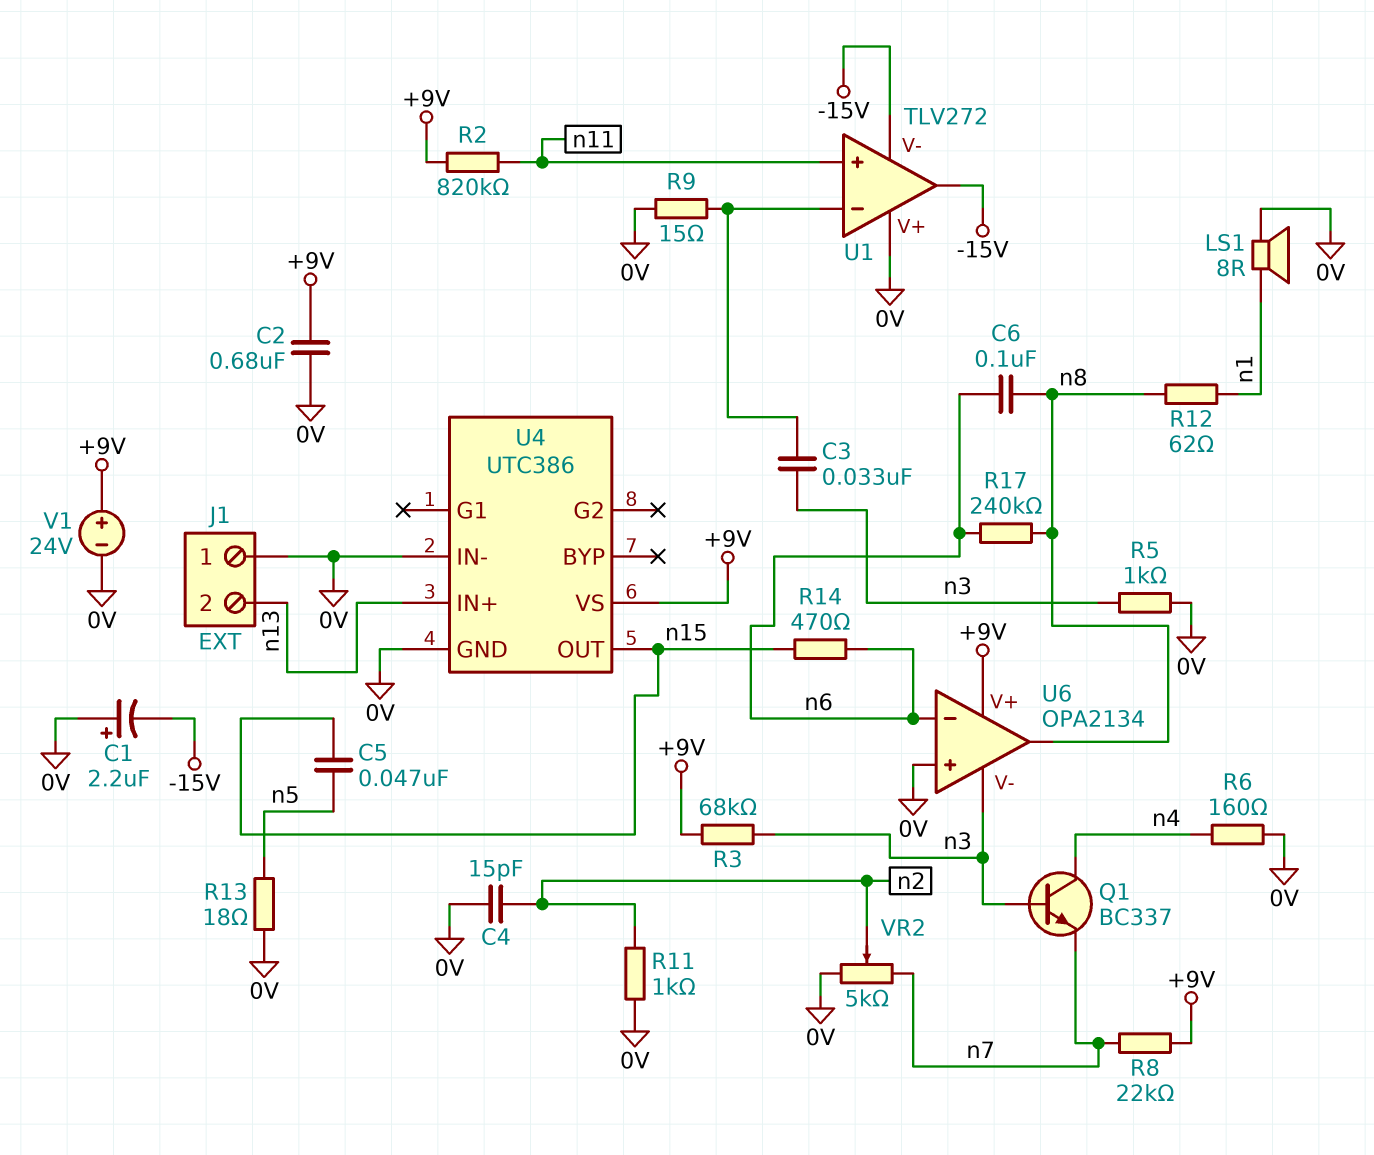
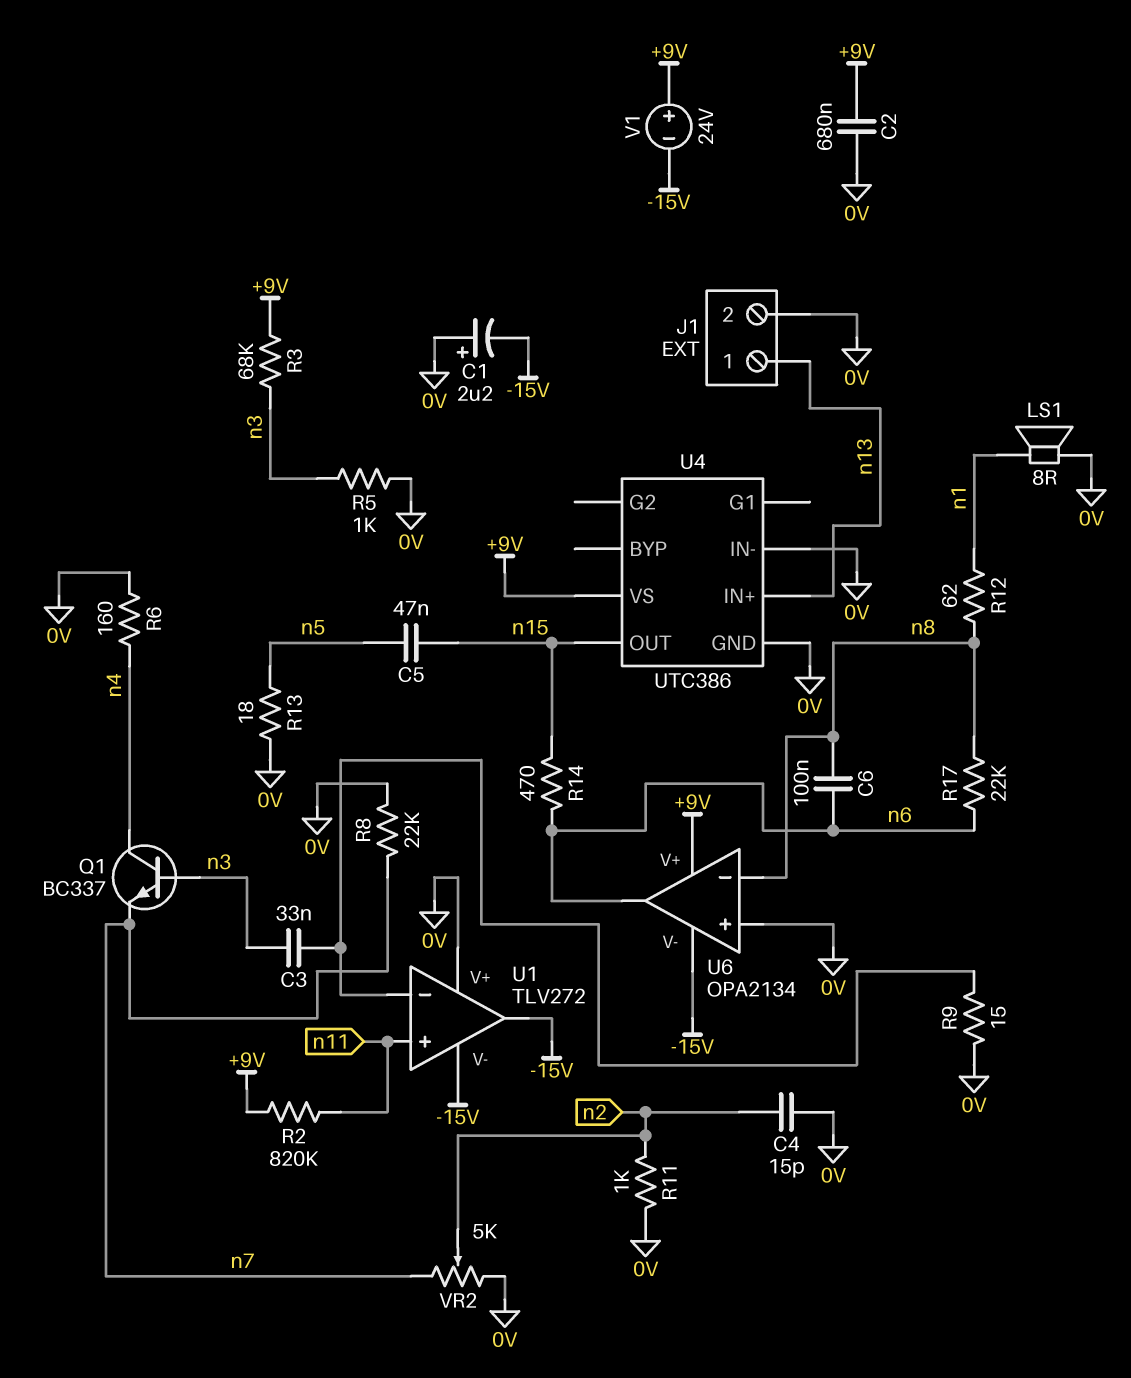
J1 pin 1: 0V -> n13
J1 pin 2: n13 -> 0V
R8: 22k (+9V, n7) -> 22k (0V, n7)
R17: 240k (n6, n8) -> 22k (n6, n8)
U6 pin V-: n3 -> -15V
U6 pin in-: n6 -> n8
U6 pin out: n8 -> n6
V1: 24V (plus +9V, minus 0V) -> 24V (plus +9V, minus -15V)

